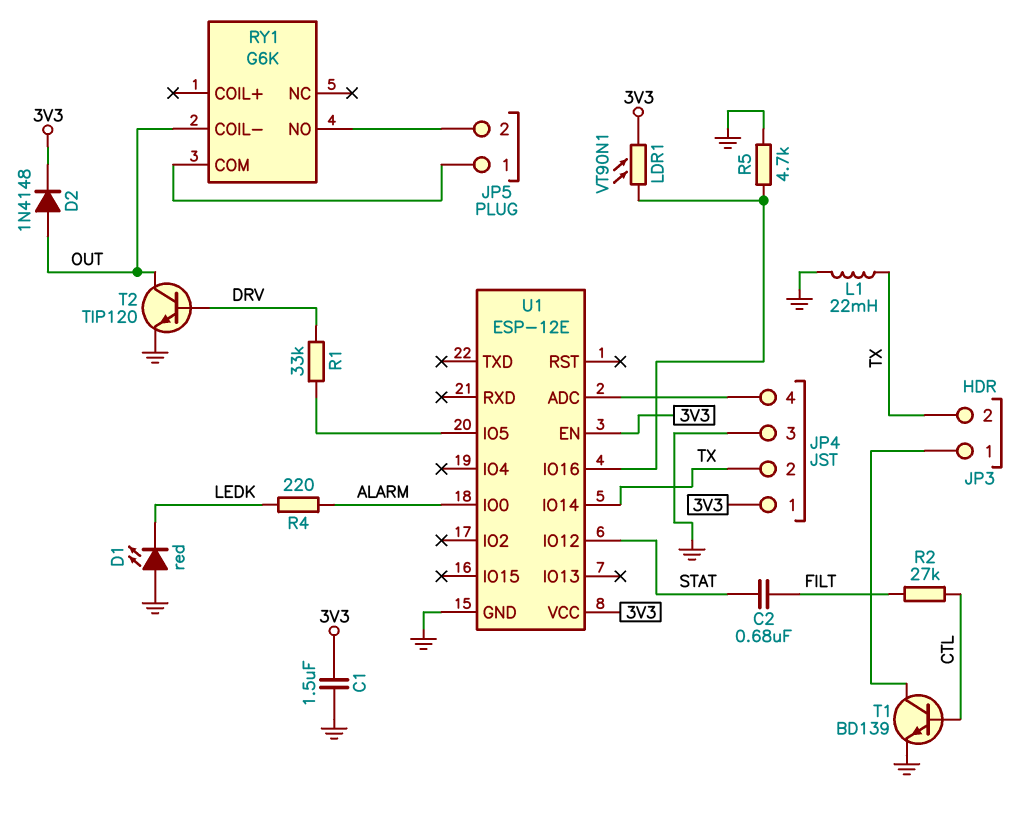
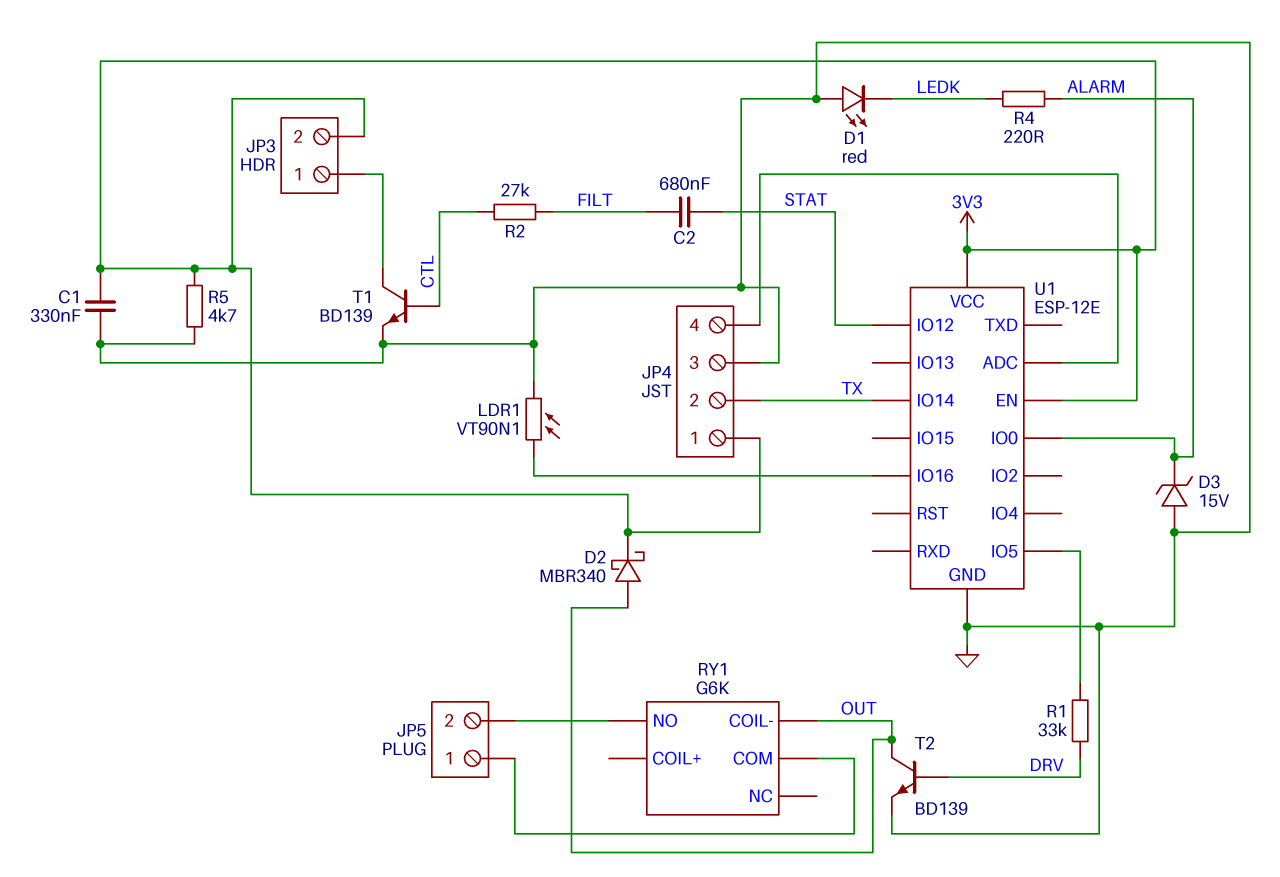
C1: 1.5uF (3V3, GND) -> 330nF (3V3, GND)
D2: diode 1N4148 (A OUT, K 3V3) -> schottky MBR340 (A OUT, K 3V3)
D3: none -> zener 15V (A GND, K ALARM)
JP3 pin 2: TX -> 3V3
L1: 22mH (GND, TX) -> none
LDR1: VT90N1 (3V3, U1/IO16) -> VT90N1 (GND, U1/IO16)
R5: 4.7k (GND, U1/IO16) -> 4.7k (3V3, GND)
T2: NPN TIP120 (B DRV, C OUT, E GND) -> NPN BD139 (B DRV, C OUT, E GND)

